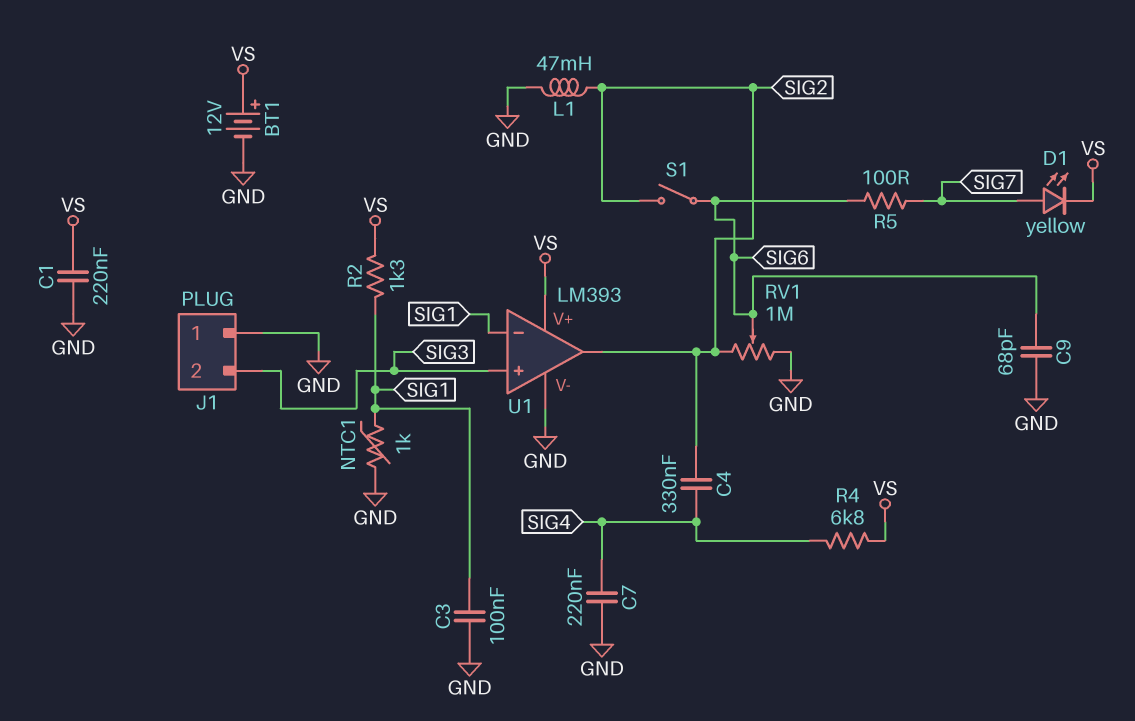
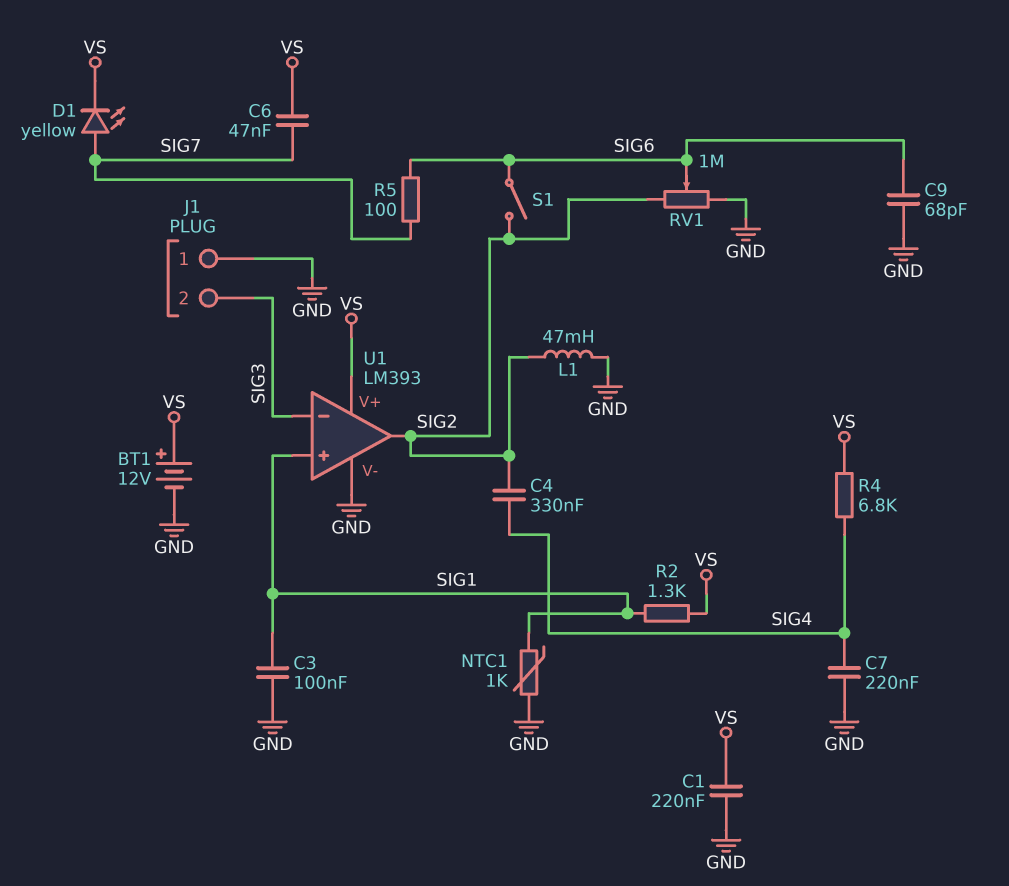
C6: none -> 47nF (SIG7, VS)
U1 pin in+: SIG3 -> SIG1
U1 pin in-: SIG1 -> SIG3

